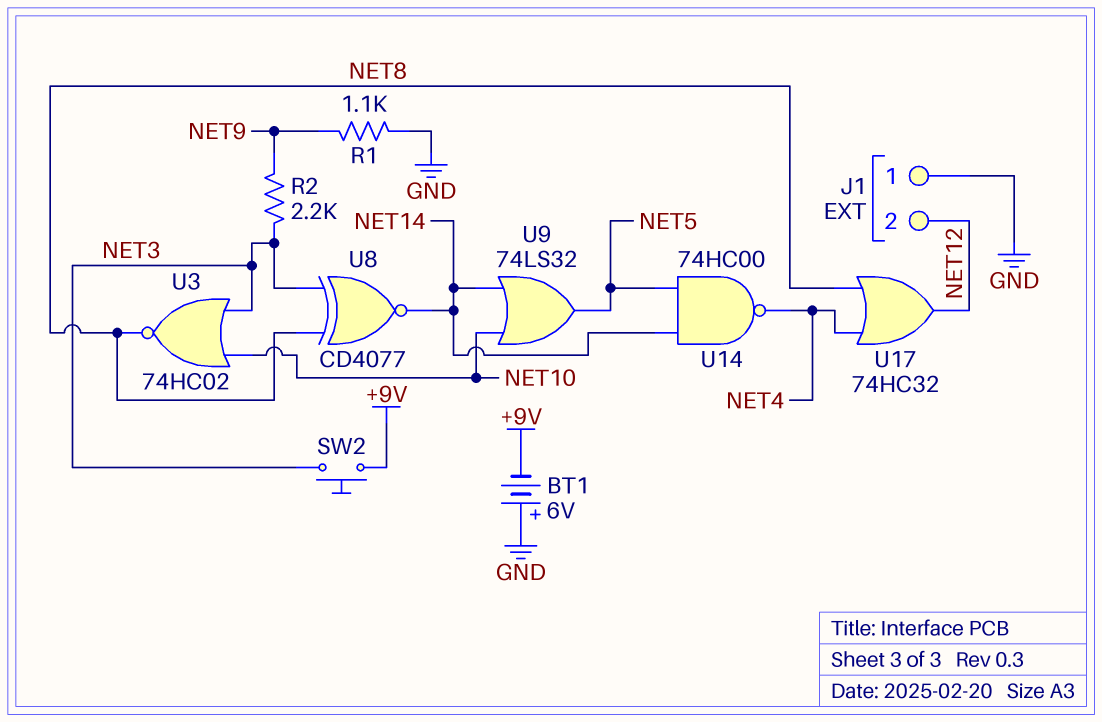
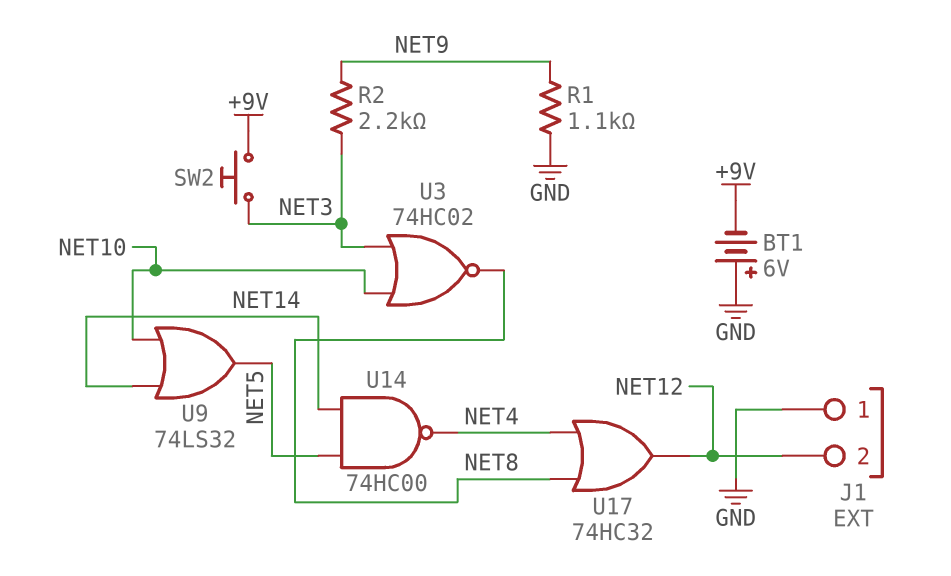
U8: XNOR CD4077 (in NET3, in NET8, out NET14) -> none

